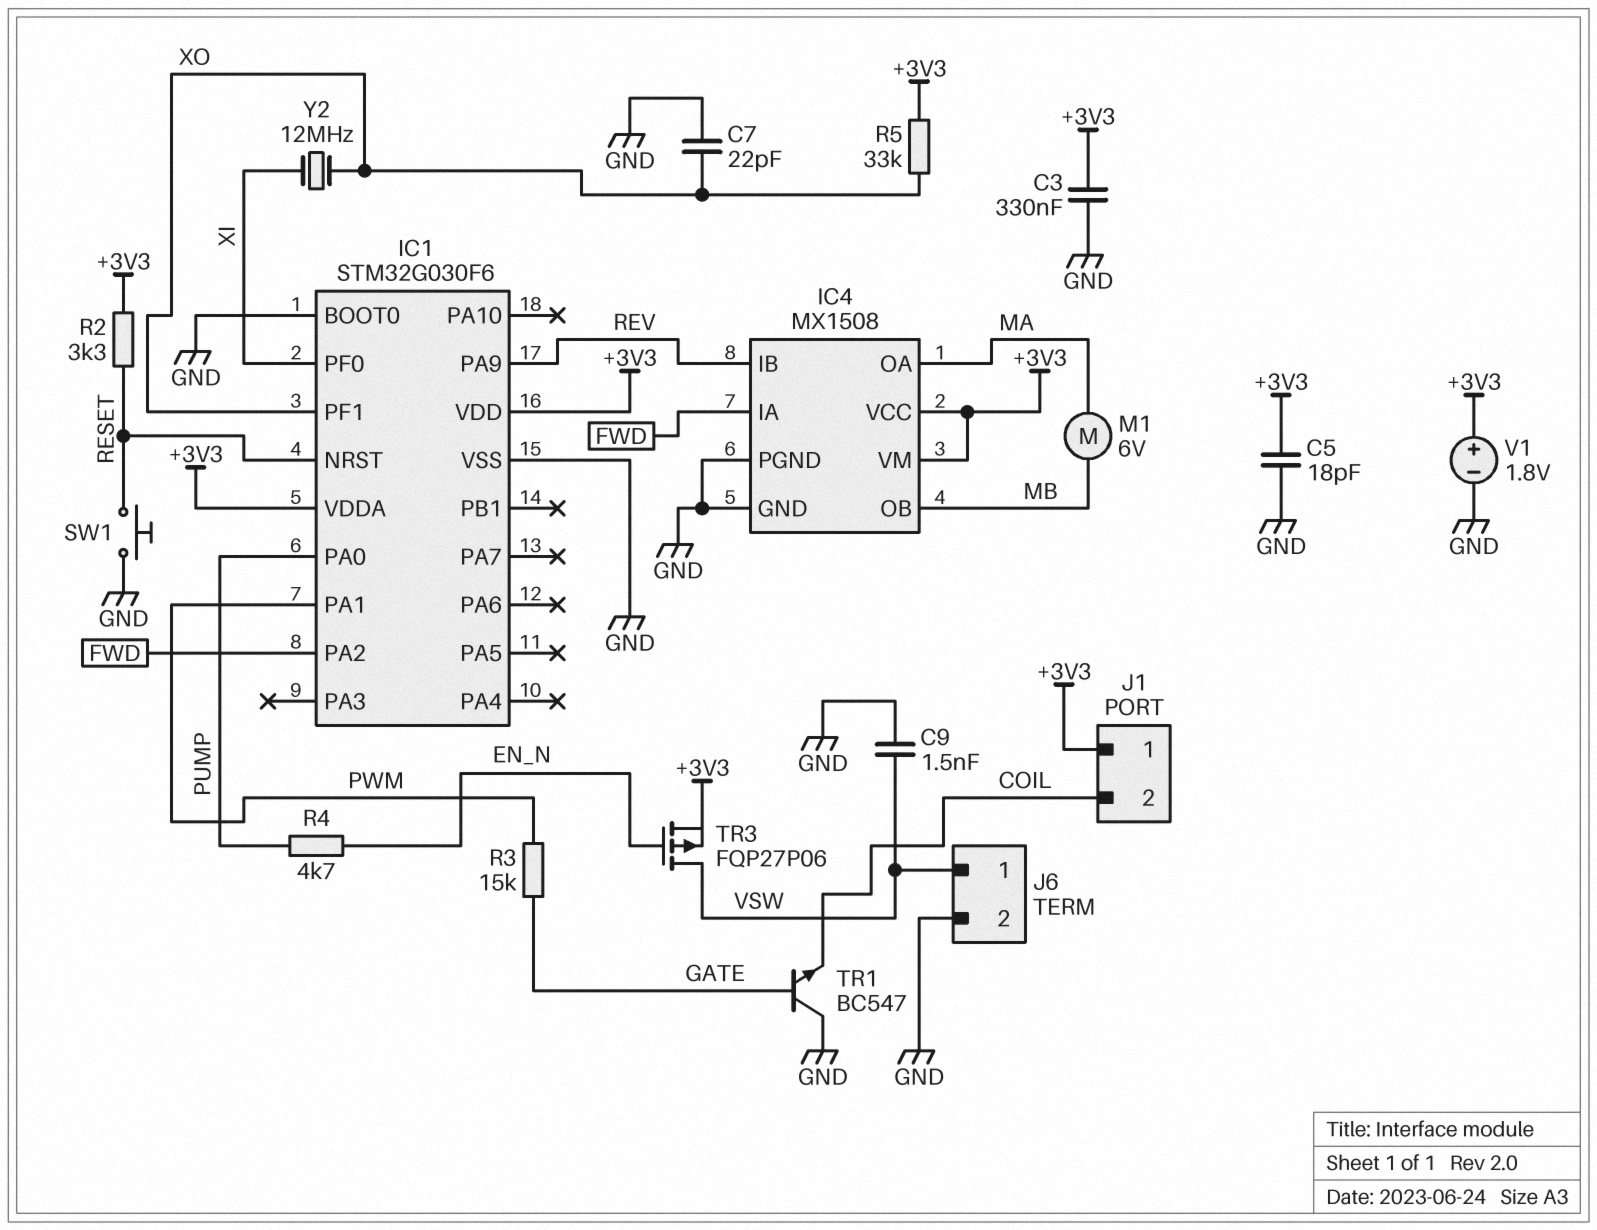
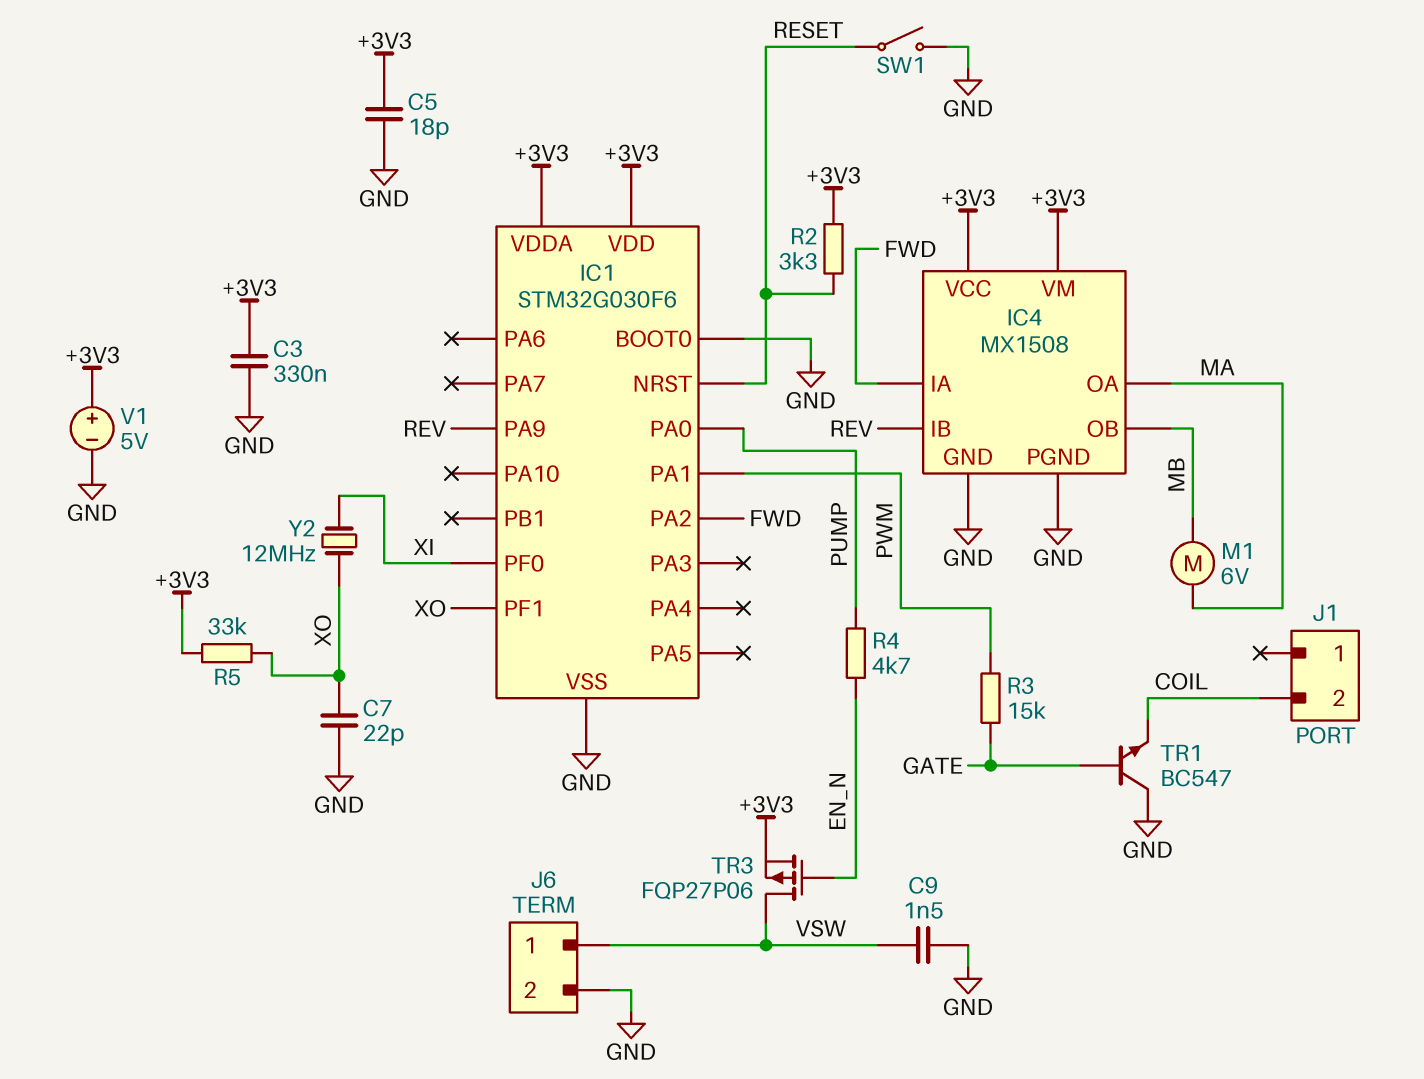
J1 pin 1: +3V3 -> none
SW1: button (GND, RESET) -> switch (GND, RESET)
V1: 1.8V (plus +3V3, minus GND) -> 5V (plus +3V3, minus GND)

